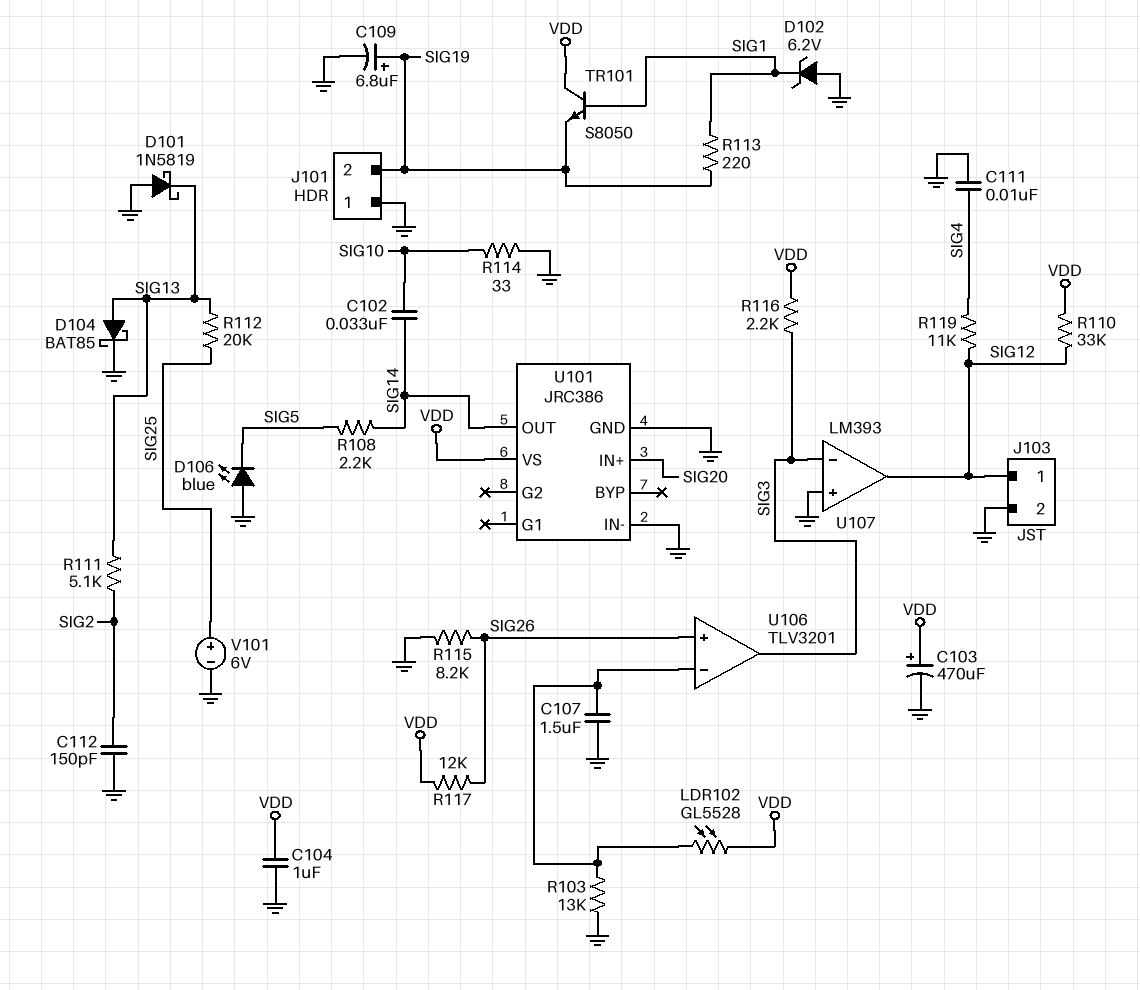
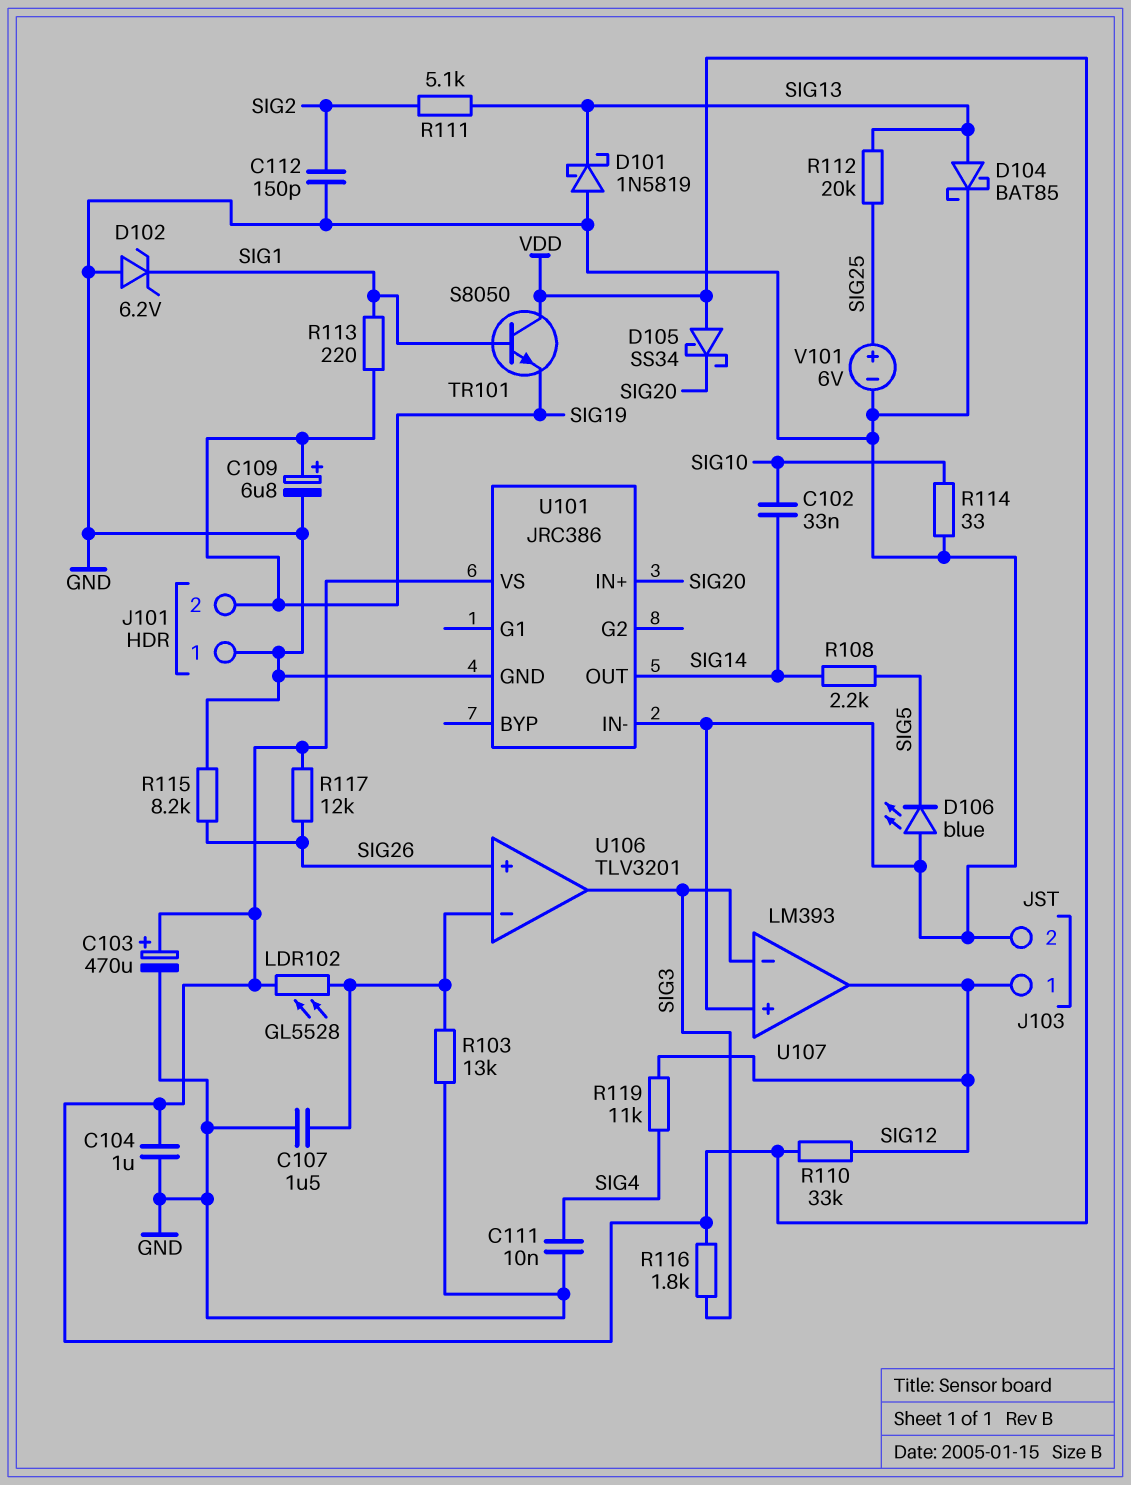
D105: none -> schottky SS34 (A VDD, K SIG20)
R116: 2.2k (SIG3, VDD) -> 1.8k (SIG3, VDD)

